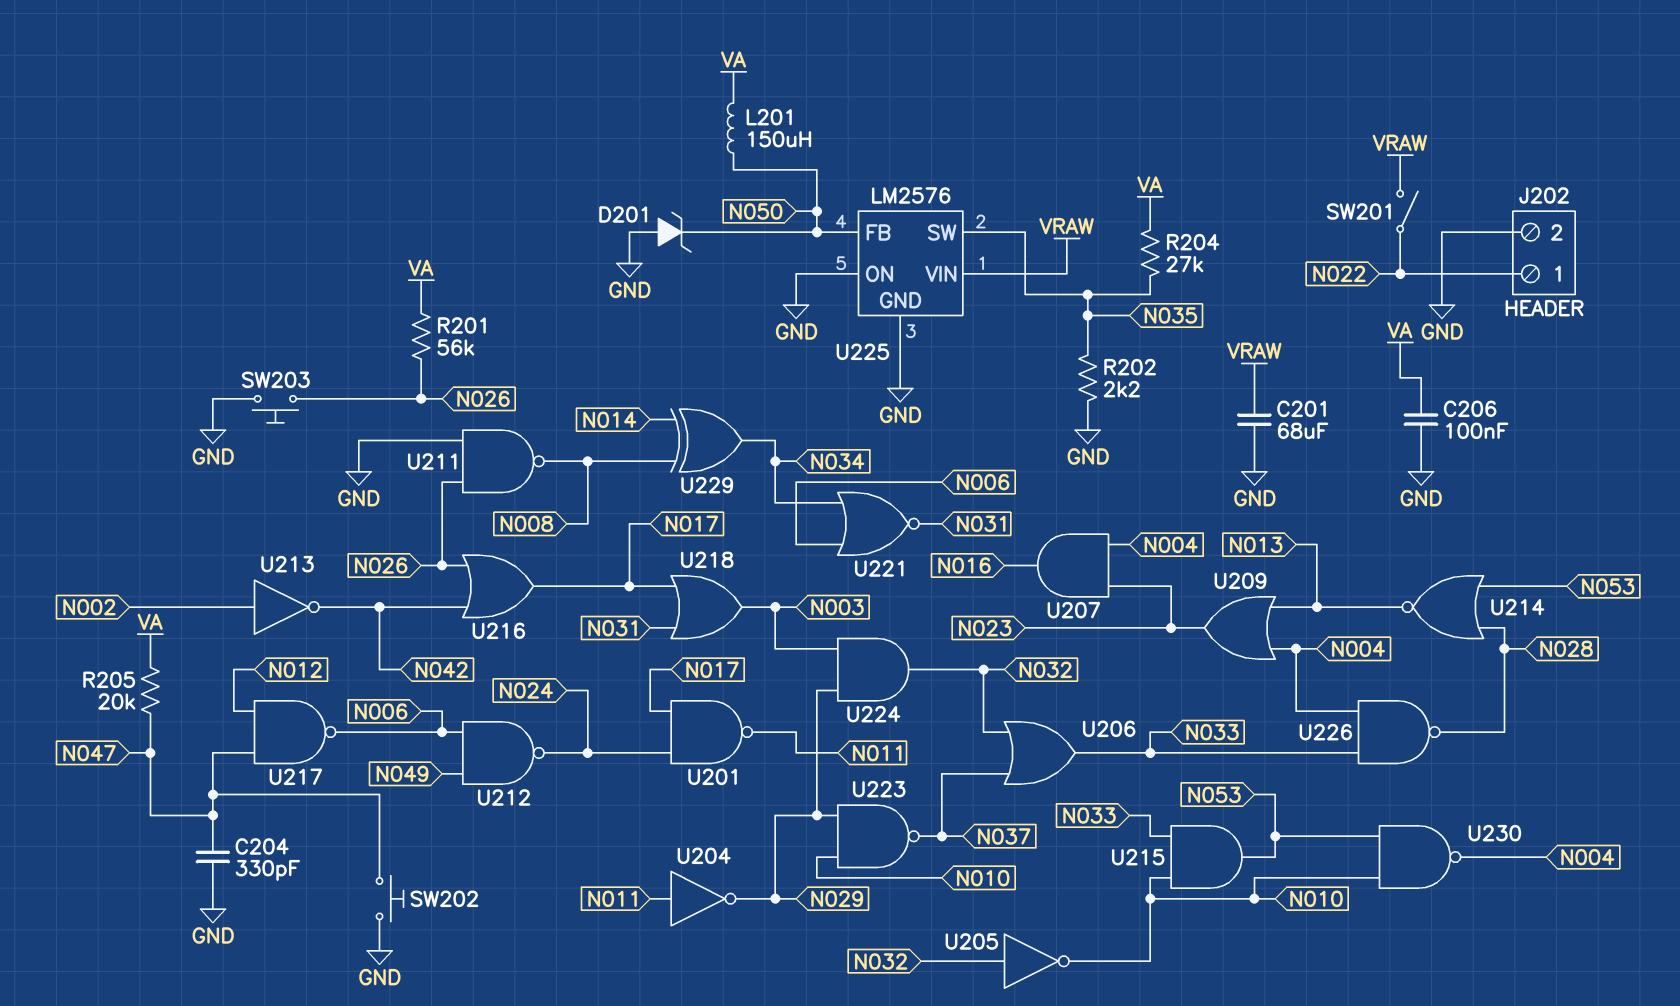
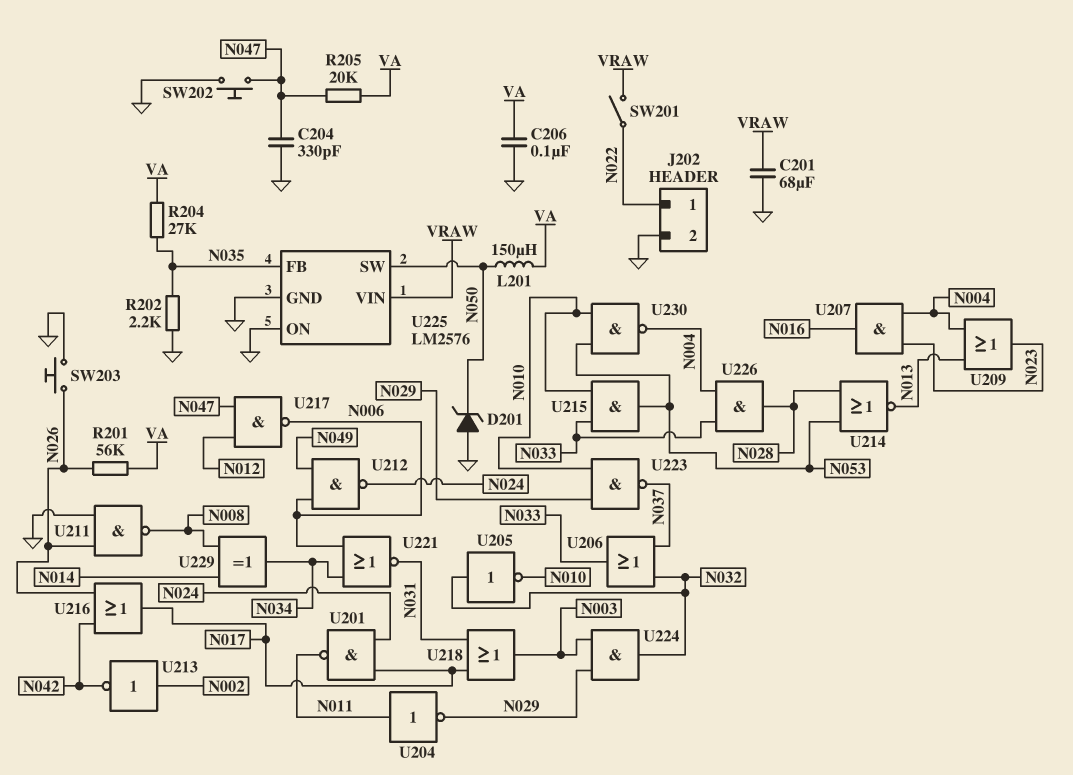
U225 pin FB: N050 -> N035
U225 pin SW: N035 -> N050
U226: NAND (in N004, in N033, out N028) -> AND (in N004, in N033, out N028)

